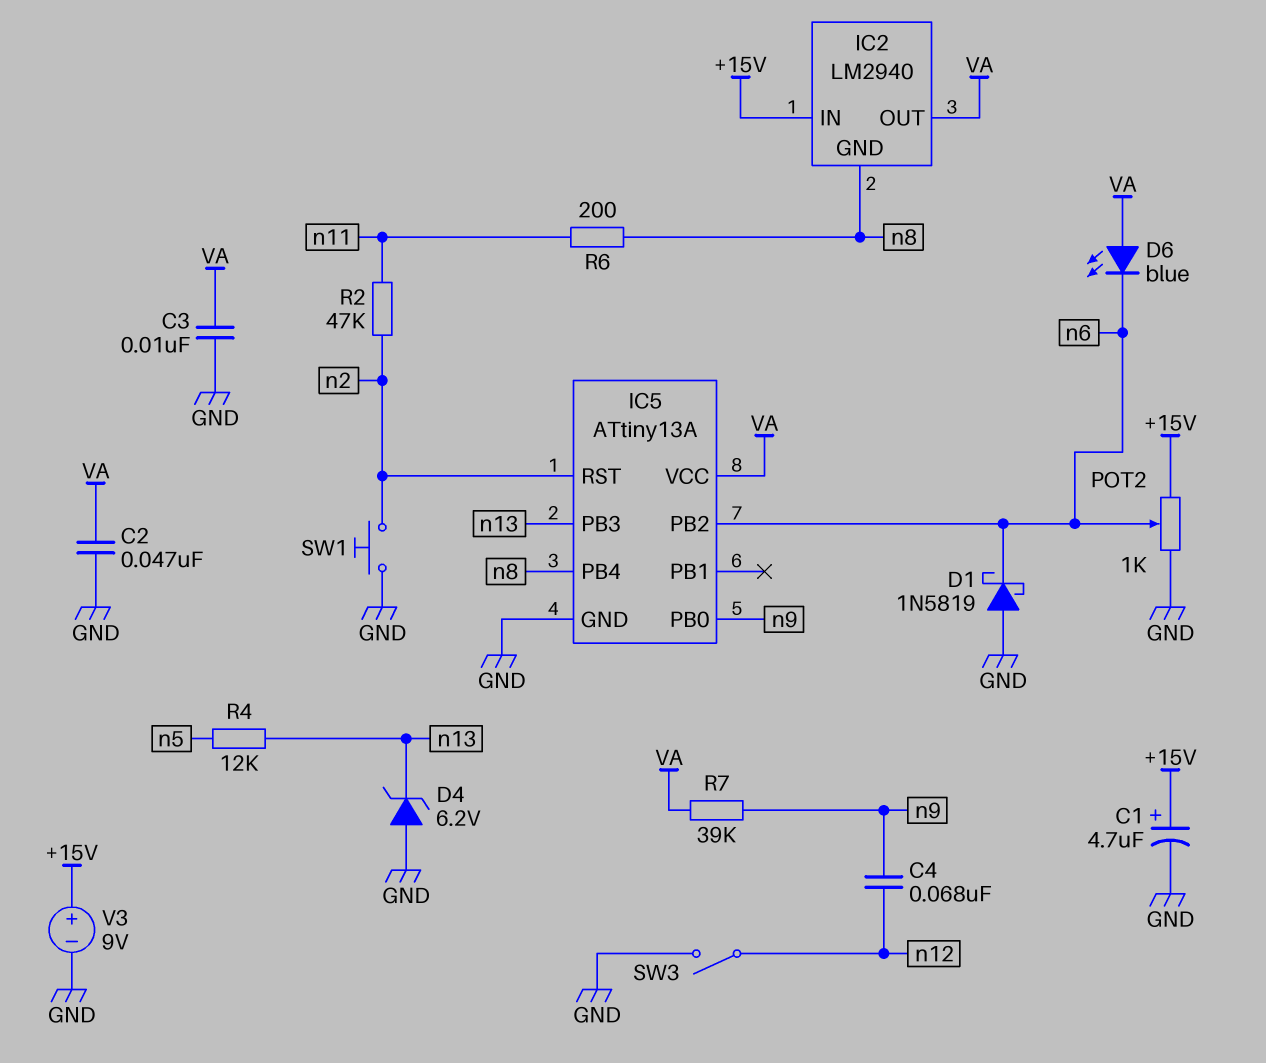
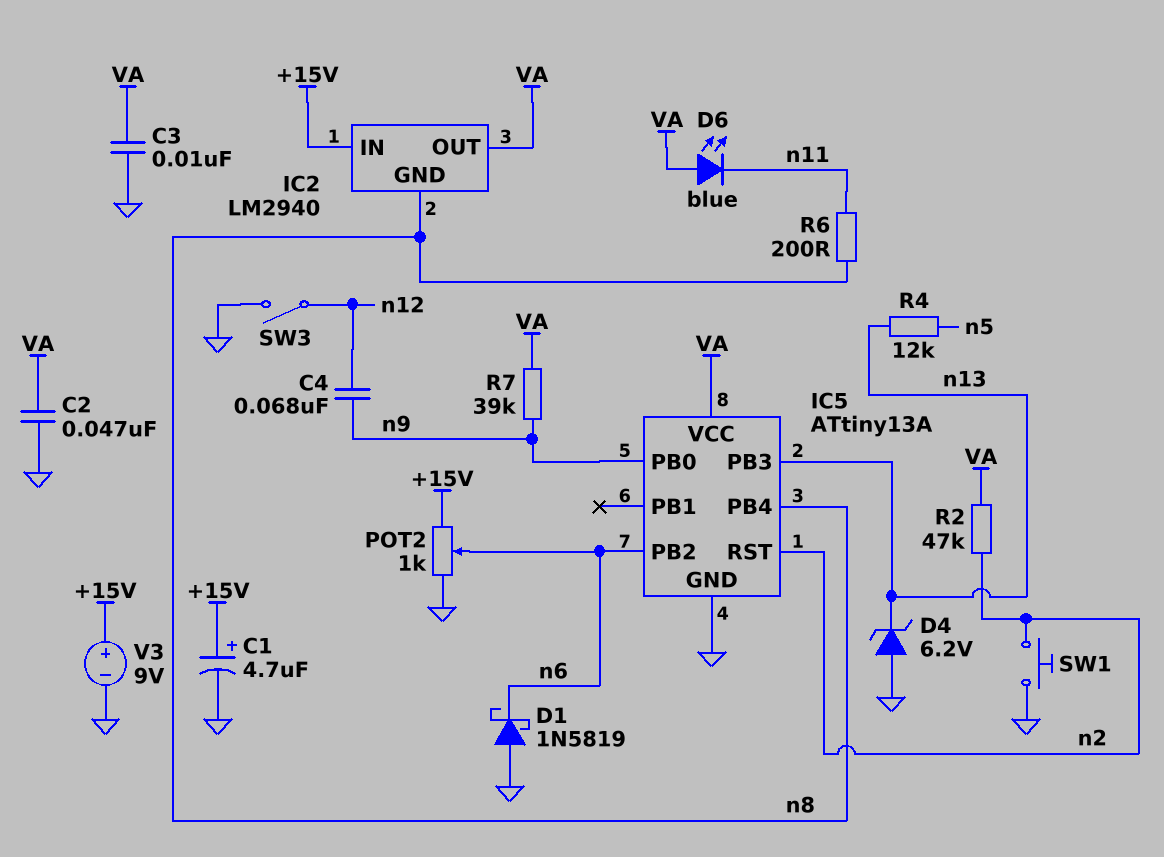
D6: LED blue (A VA, K n6) -> LED blue (A VA, K n11)
R2: 47k (n2, n11) -> 47k (VA, n2)

